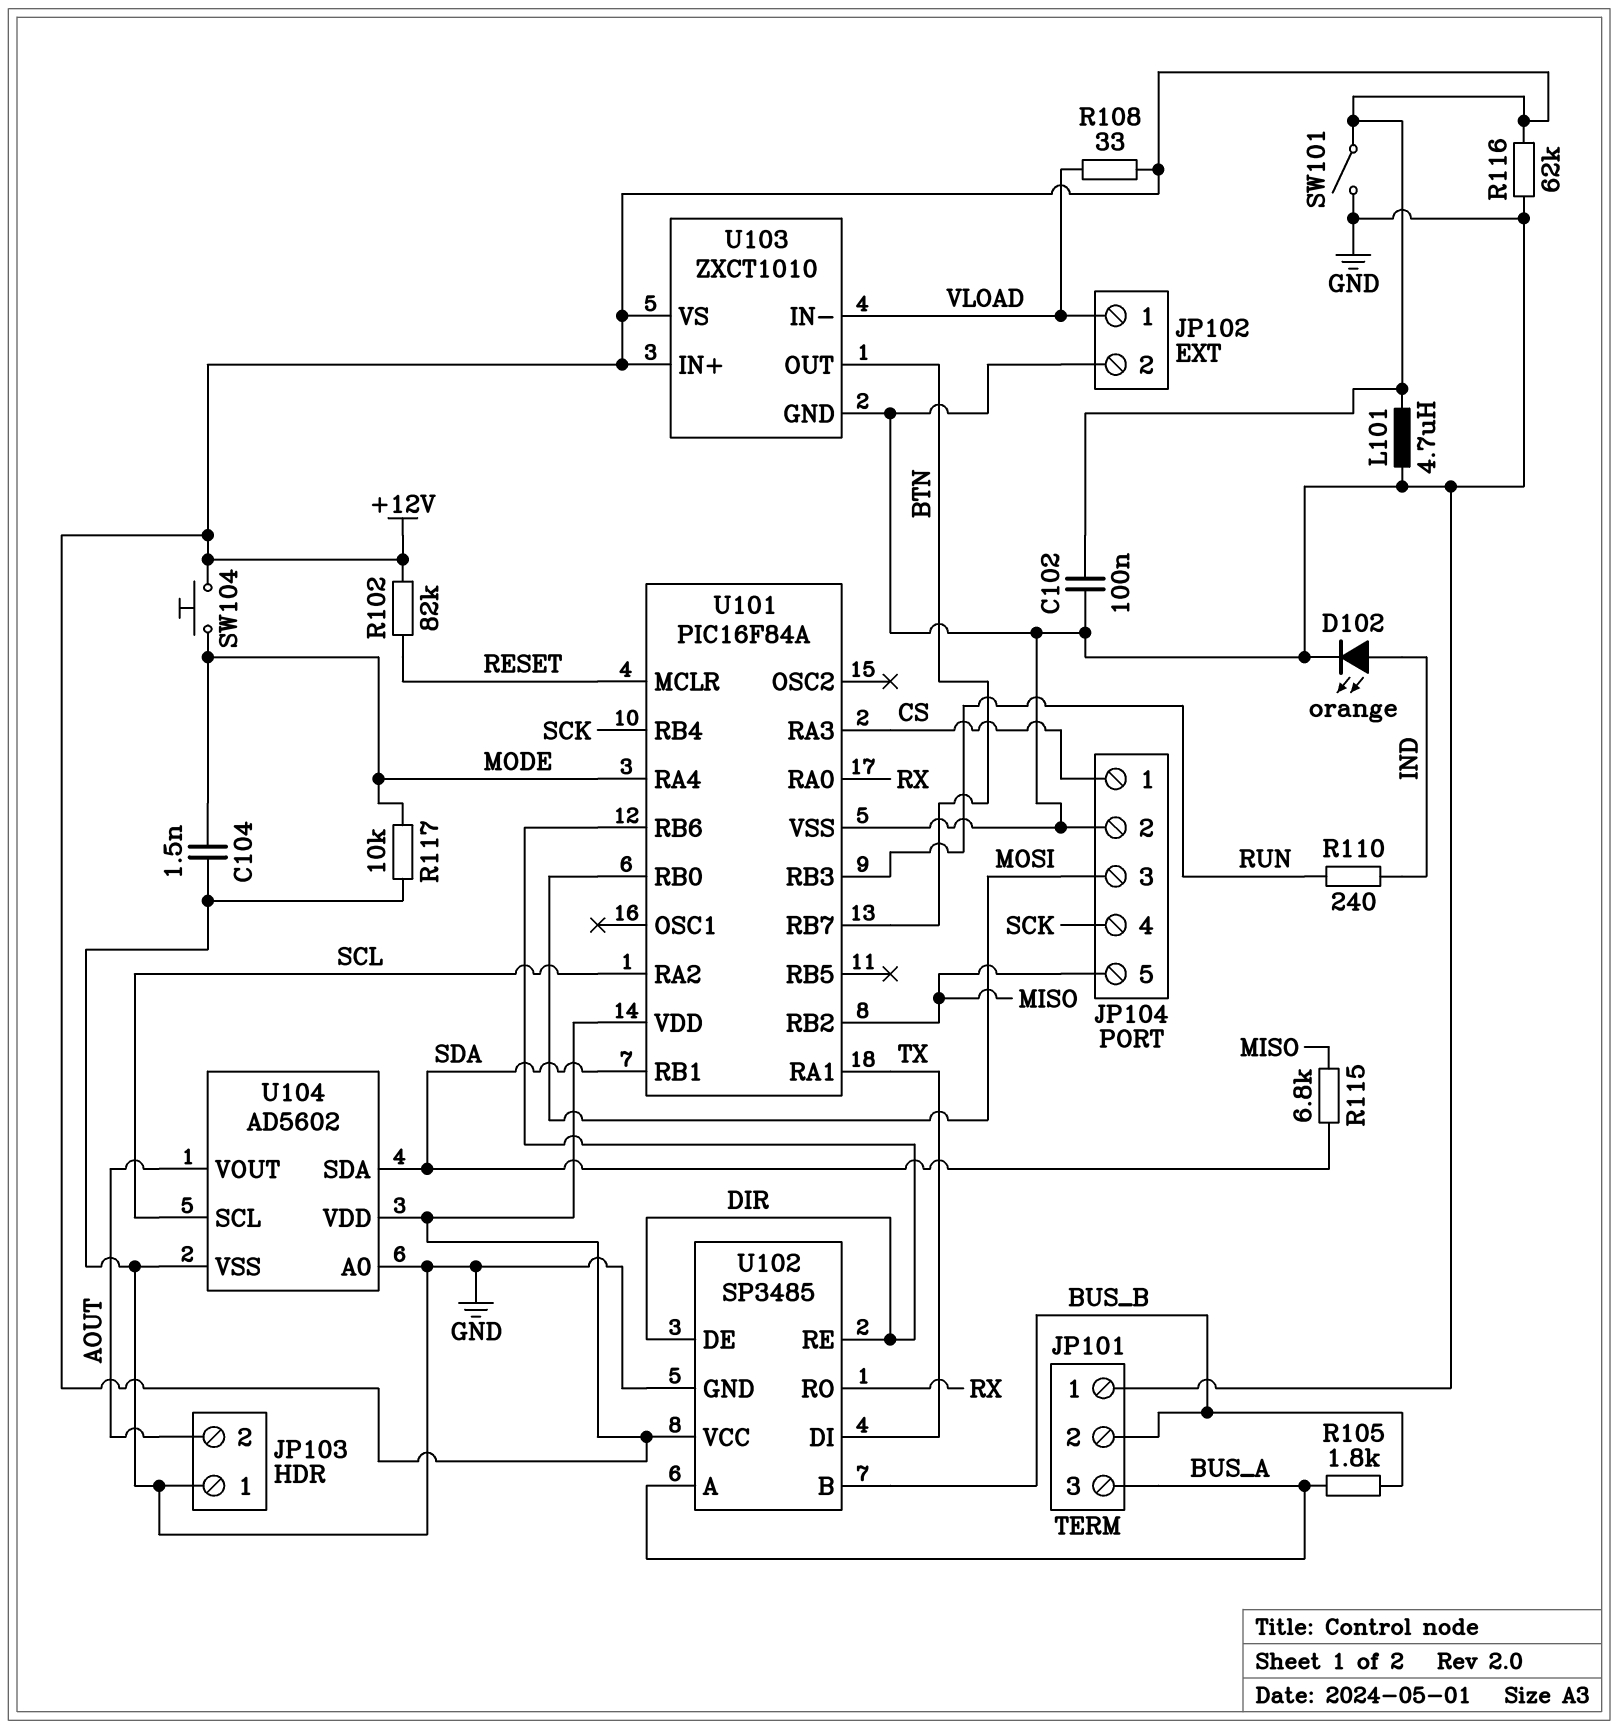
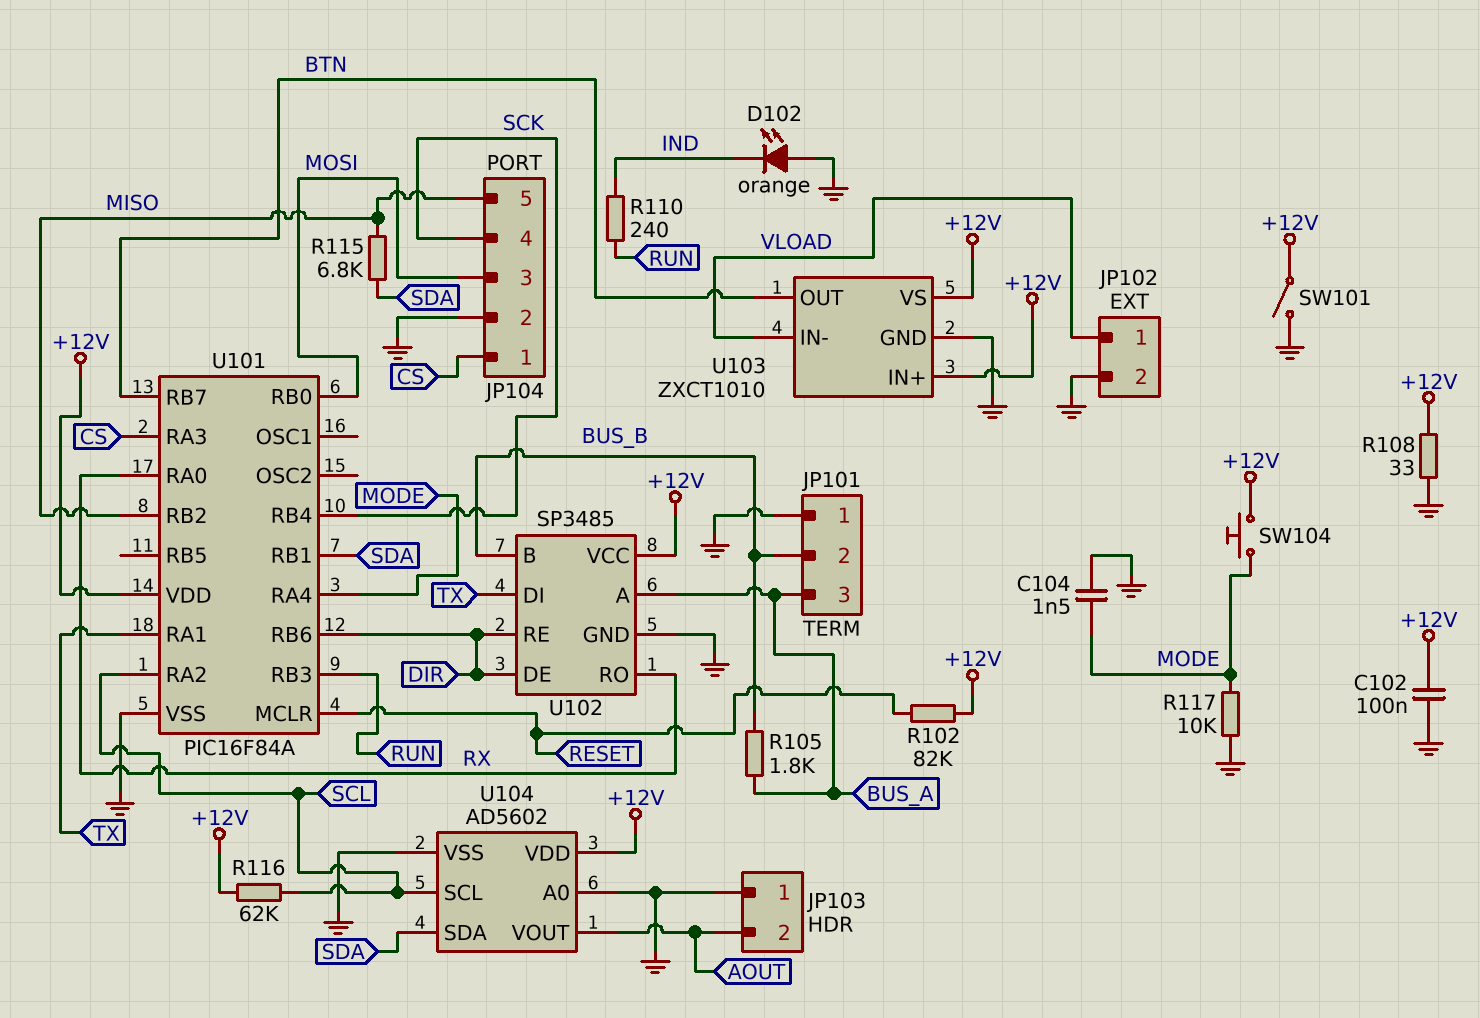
D102: LED orange (A IND, K GND) -> LED orange (A GND, K IND)
L101: 4.7uH (+12V, GND) -> none
R108: 33 (+12V, VLOAD) -> 33 (+12V, GND)
R116: 62k (+12V, GND) -> 62k (+12V, SCL)

